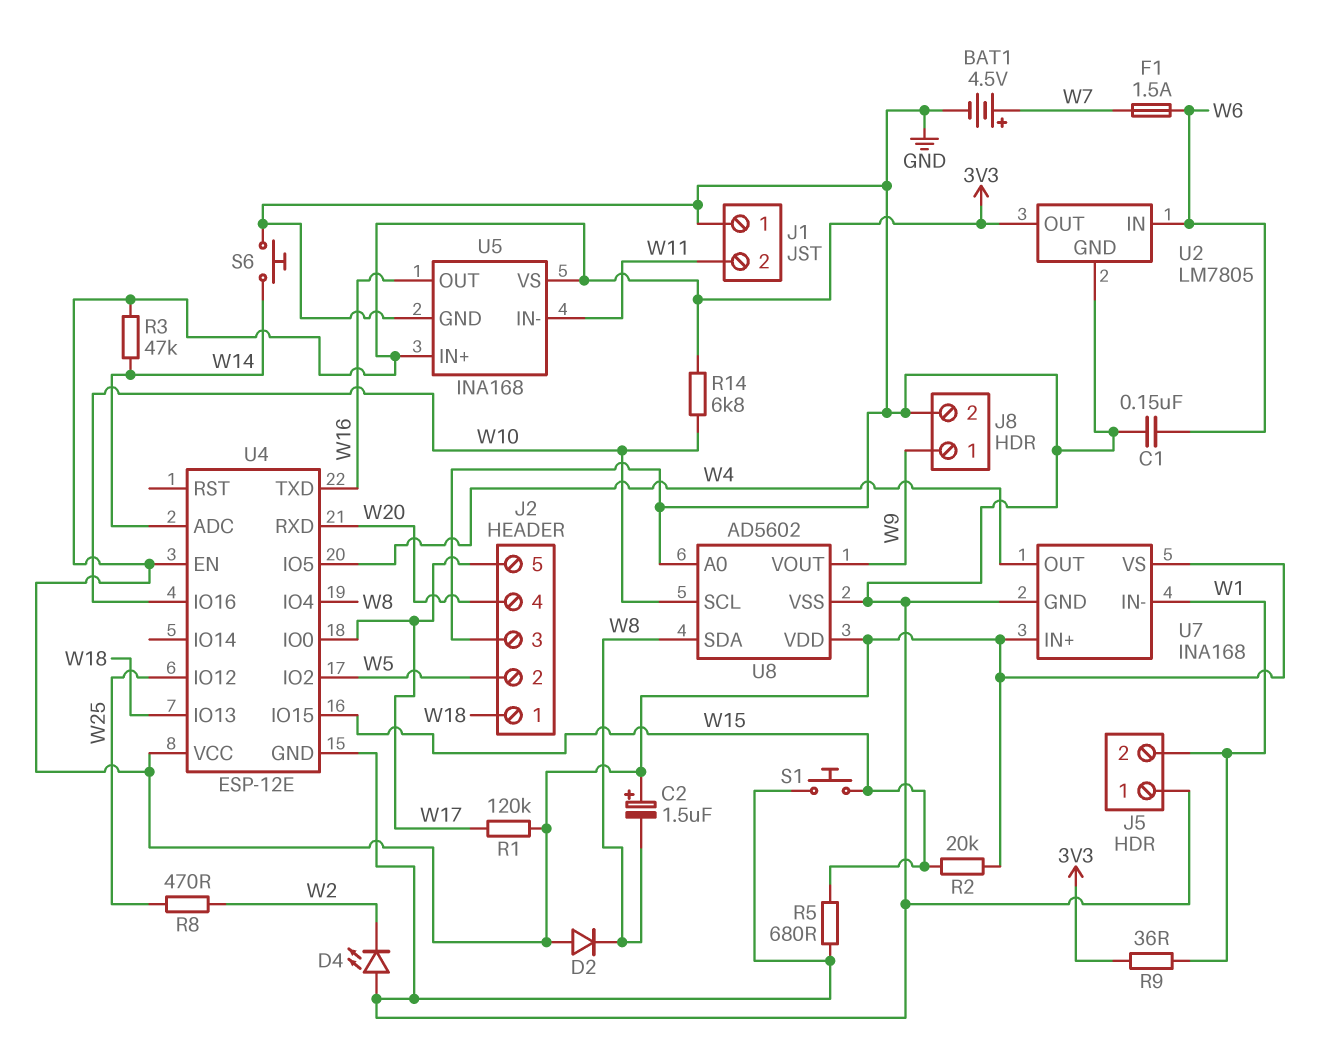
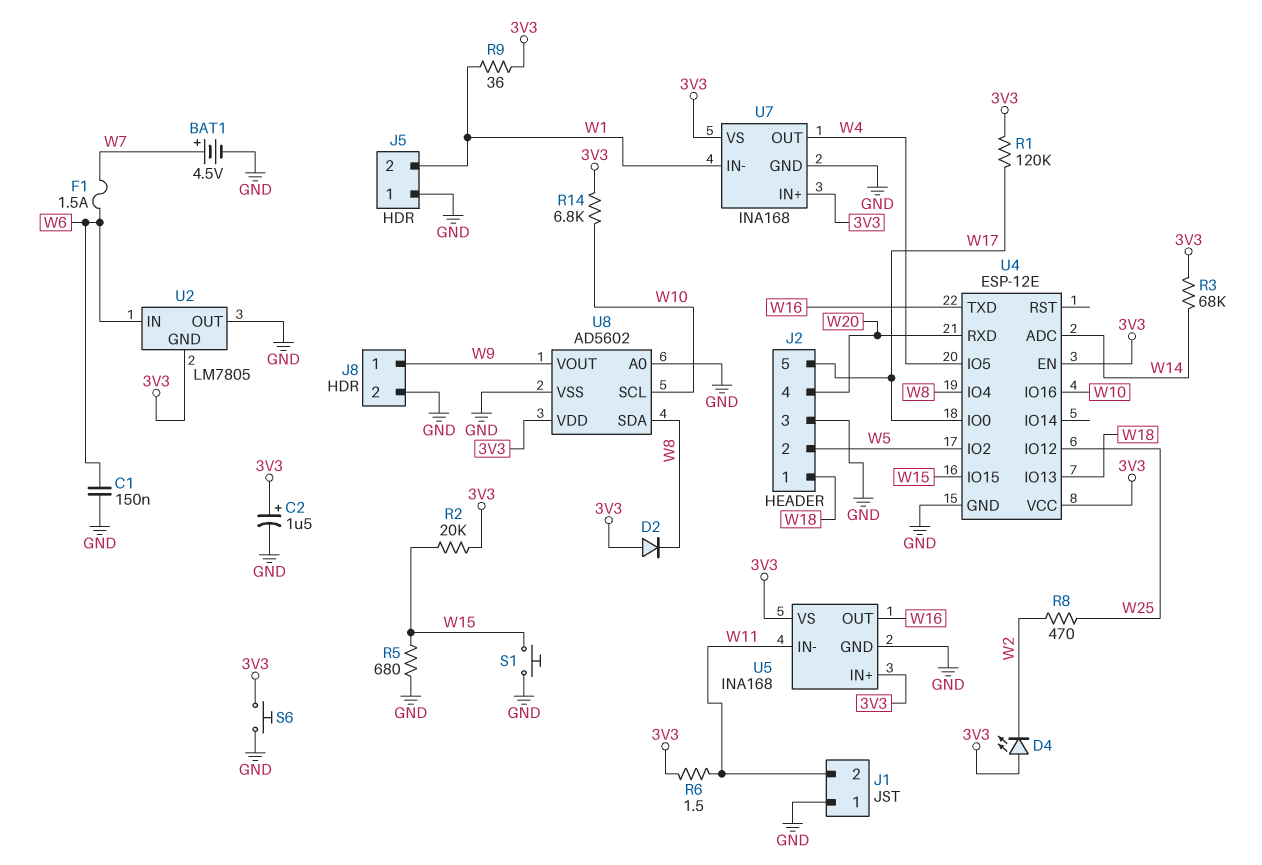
C2: 1.5uF (plus 3V3, minus W8) -> 1.5uF (plus 3V3, minus GND)
D4: LED (A GND, K W2) -> LED (A 3V3, K W2)
R3: 47k (3V3, W14) -> 68k (3V3, W14)
R6: none -> 1.5 (3V3, W11)
S6: button (GND, W14) -> button (3V3, GND)
U2 pin GND: GND -> 3V3
U2 pin OUT: 3V3 -> GND

